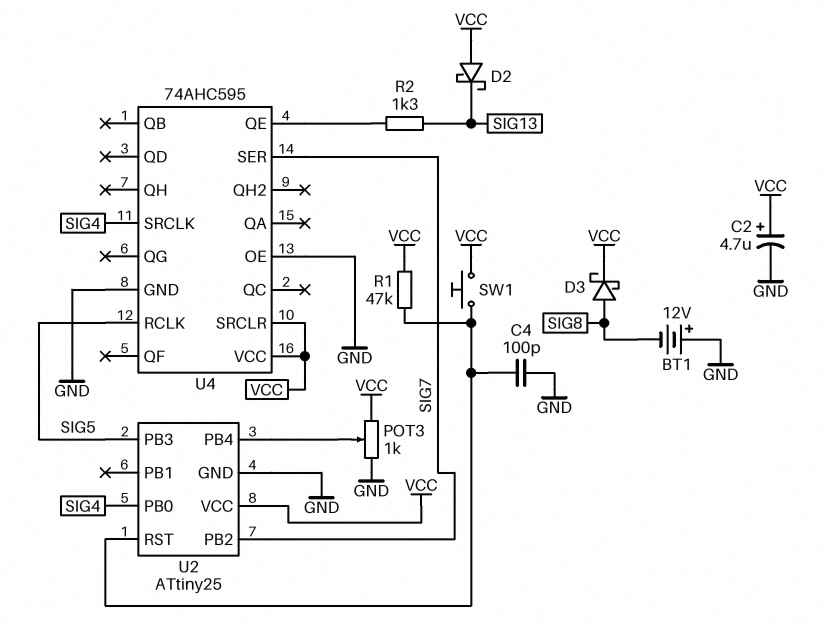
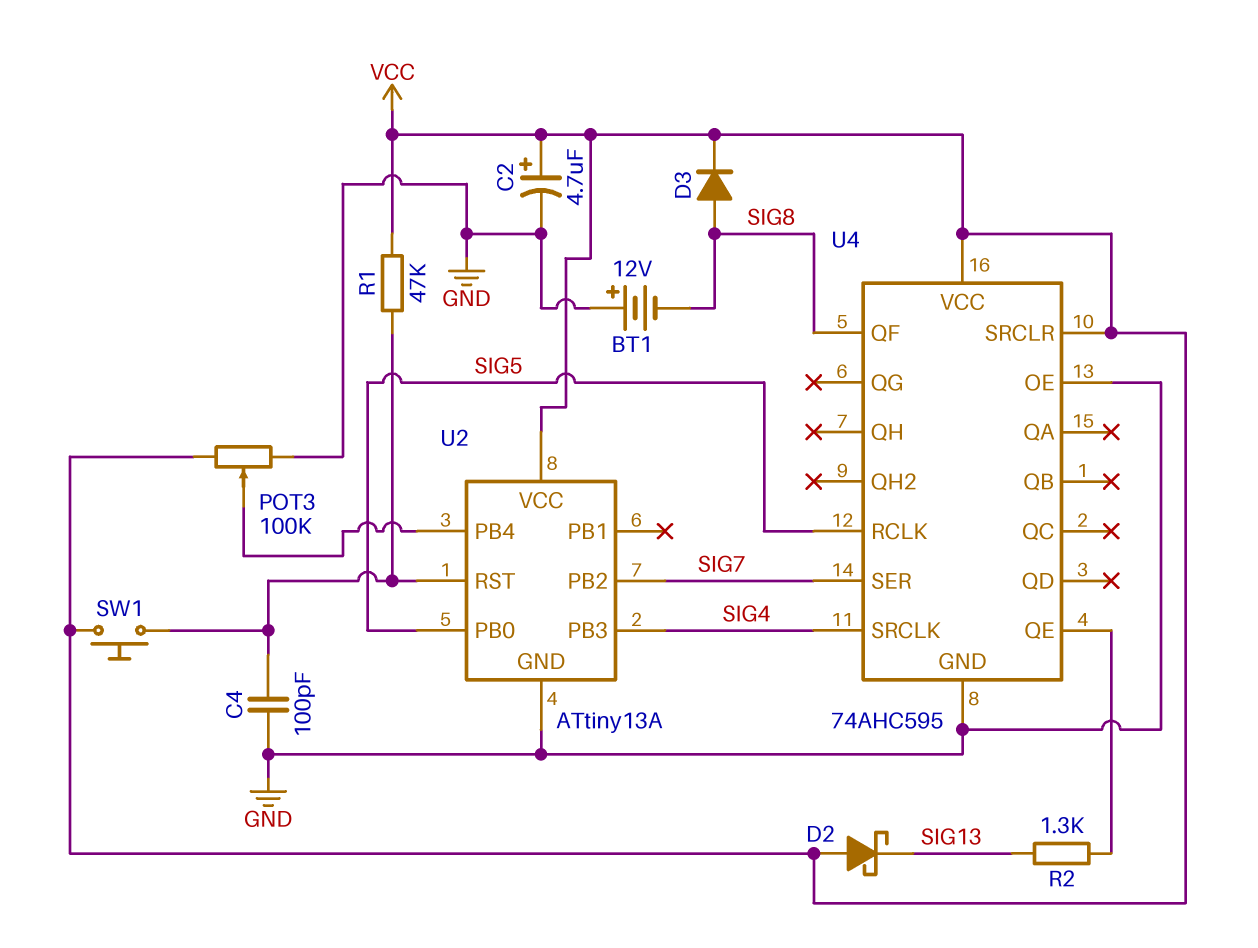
D3: schottky (A SIG8, K VCC) -> diode (A SIG8, K VCC)
POT3: 1k (GND, VCC, wiper U2/PB4) -> 100k (GND, VCC, wiper U2/PB4)
U2: ATtiny25 -> ATtiny13A
U2 pin PB0: SIG4 -> SIG5
U2 pin PB3: SIG5 -> SIG4
U4 pin QF: none -> SIG8

